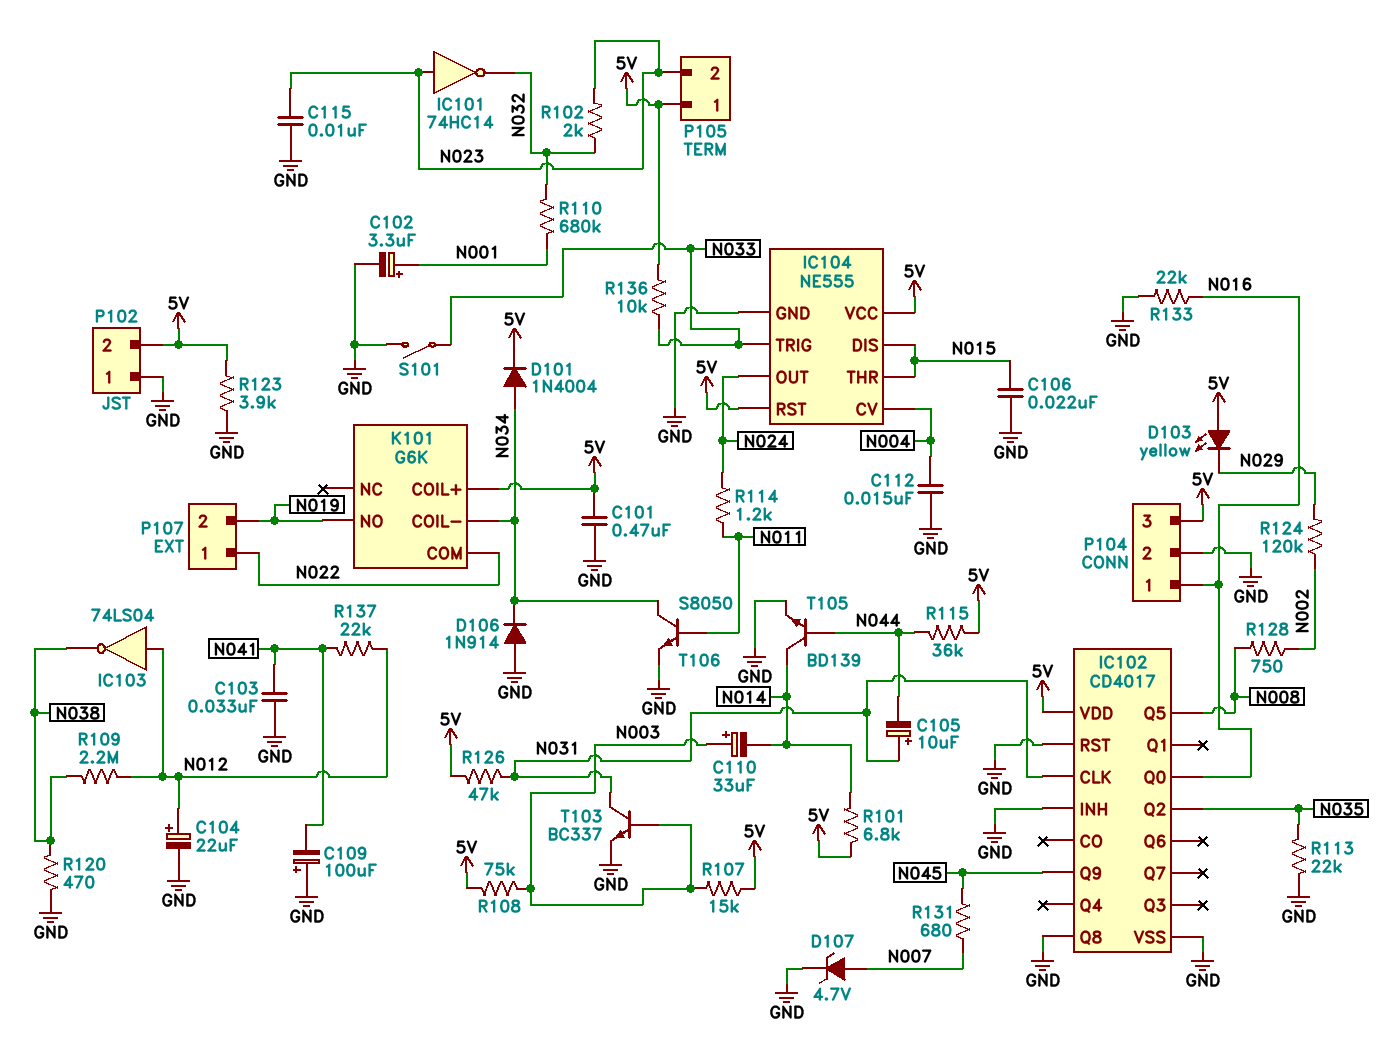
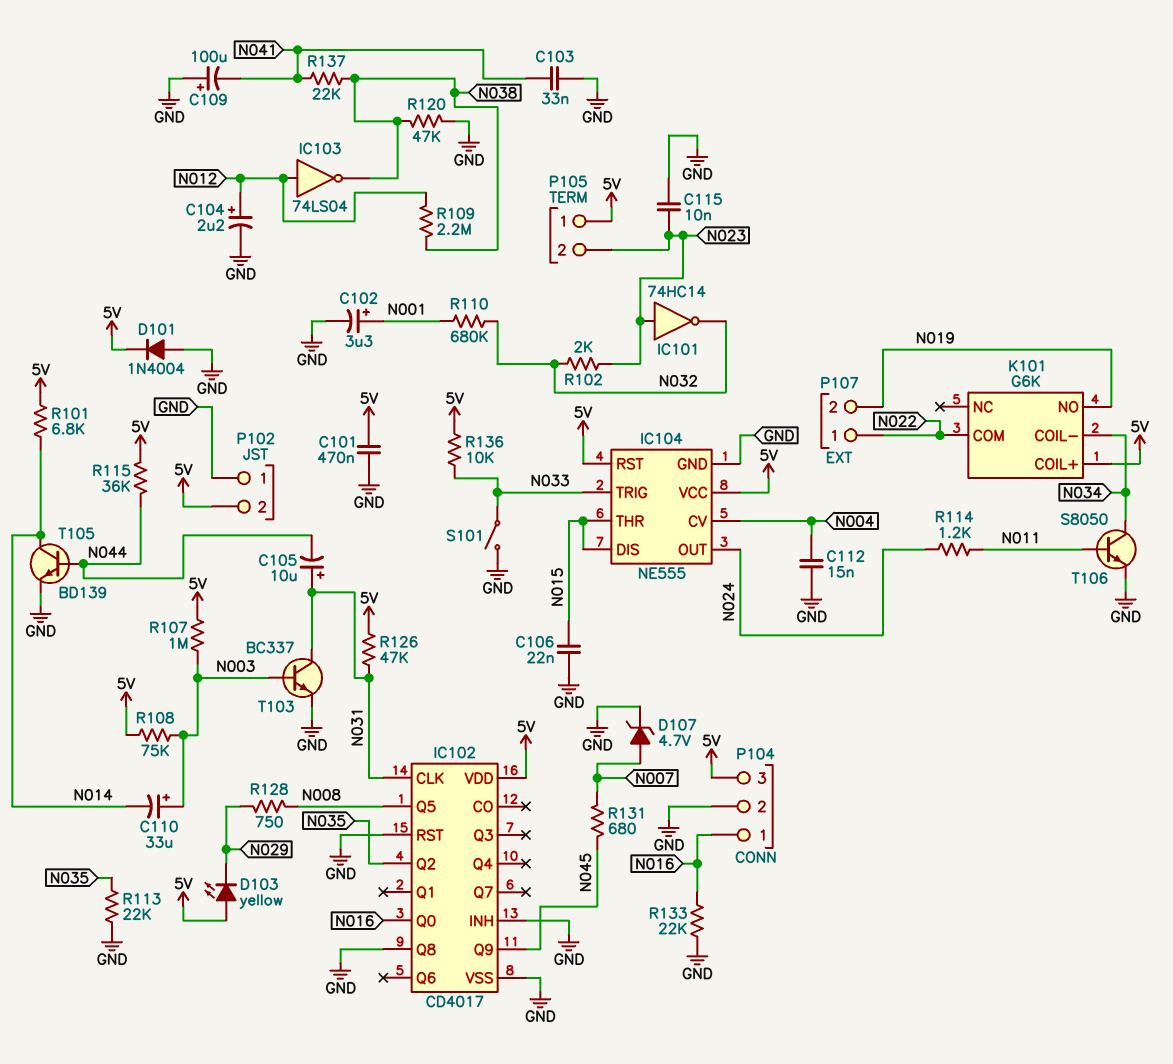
C104: 22uF (plus N012, minus GND) -> 2.2uF (plus N012, minus GND)
D101: diode 1N4004 (A N034, K 5V) -> diode 1N4004 (A GND, K 5V)
D106: diode 1N914 (A GND, K N034) -> none
R107: 15k (5V, N003) -> 1M (5V, N003)
R120: 470 (GND, N038) -> 47k (GND, N038)
R123: 3.9k (5V, GND) -> none
R124: 120k (N002, N029) -> none
R128: 750 (N002, N008) -> 750 (N008, N029)
R137: 22k (N012, N041) -> 22k (N038, N041)

